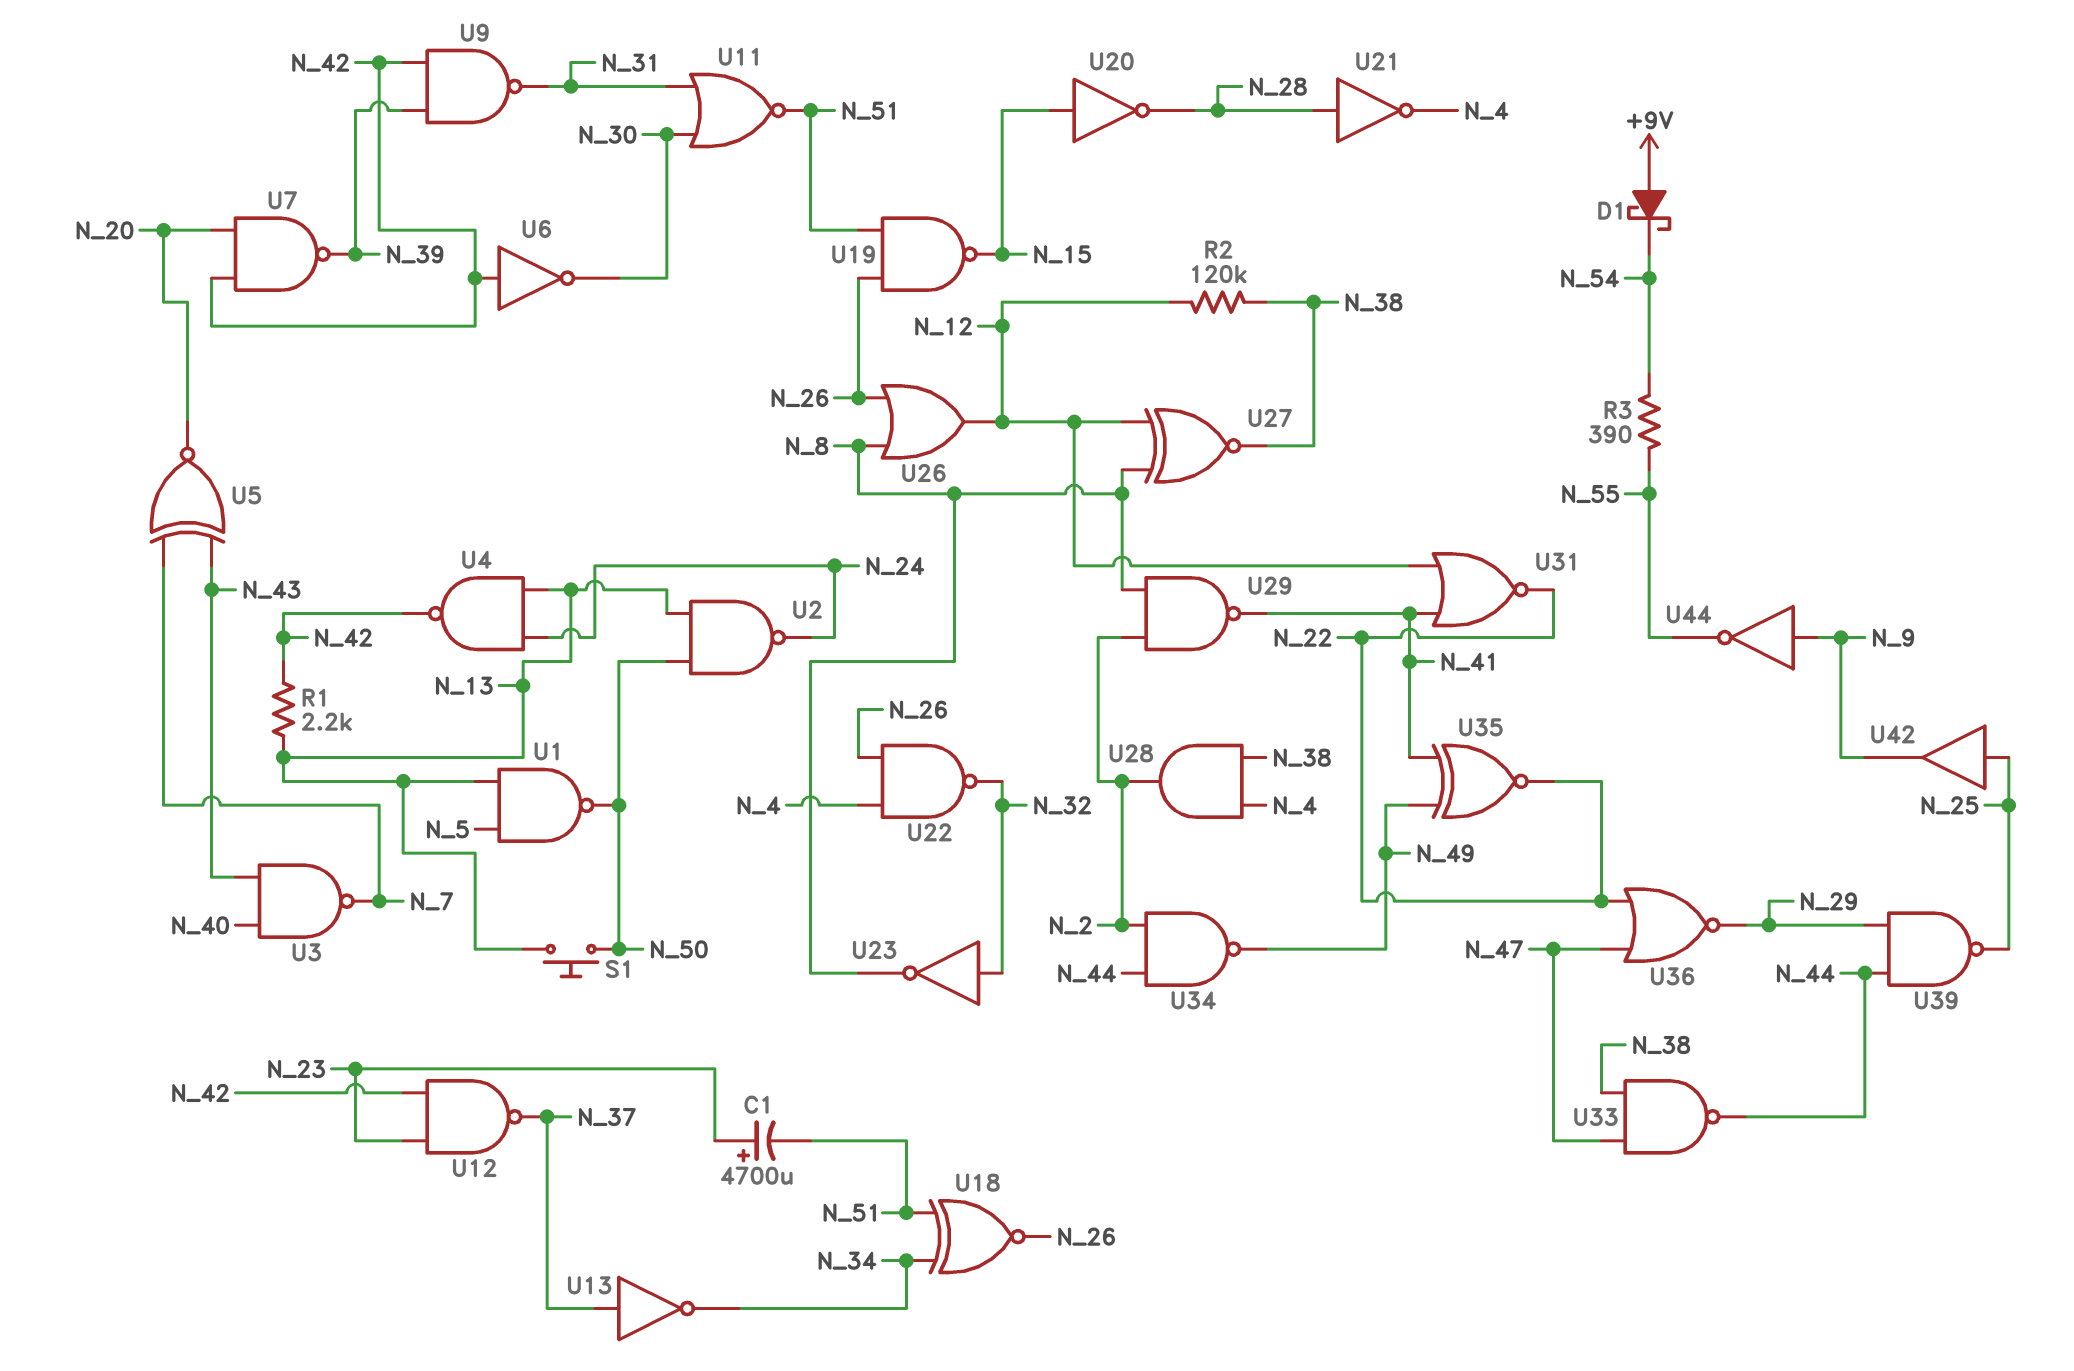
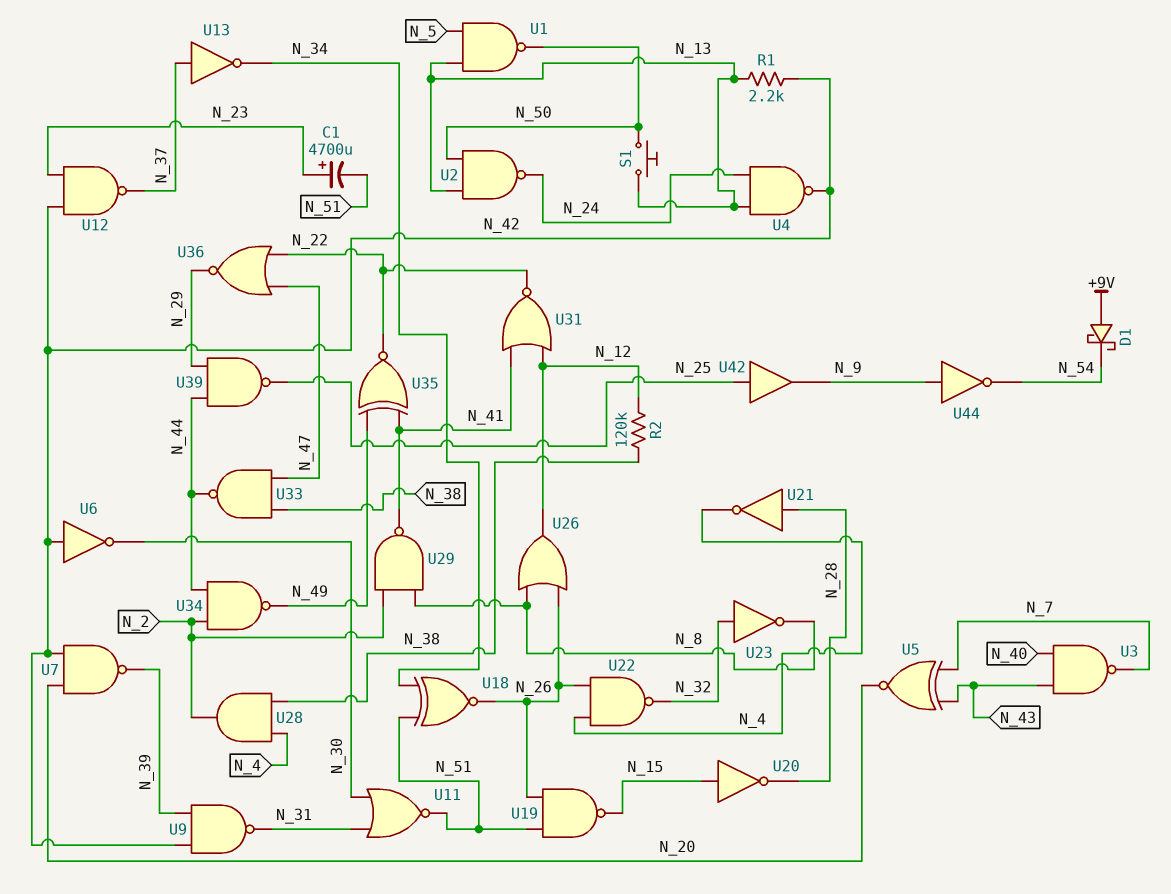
R3: 390 (N_54, N_55) -> none
U27: XNOR (in N_8, in N_12, out N_38) -> none
U44: NOT (in N_9, out N_55) -> NOT (in N_9, out N_54)

